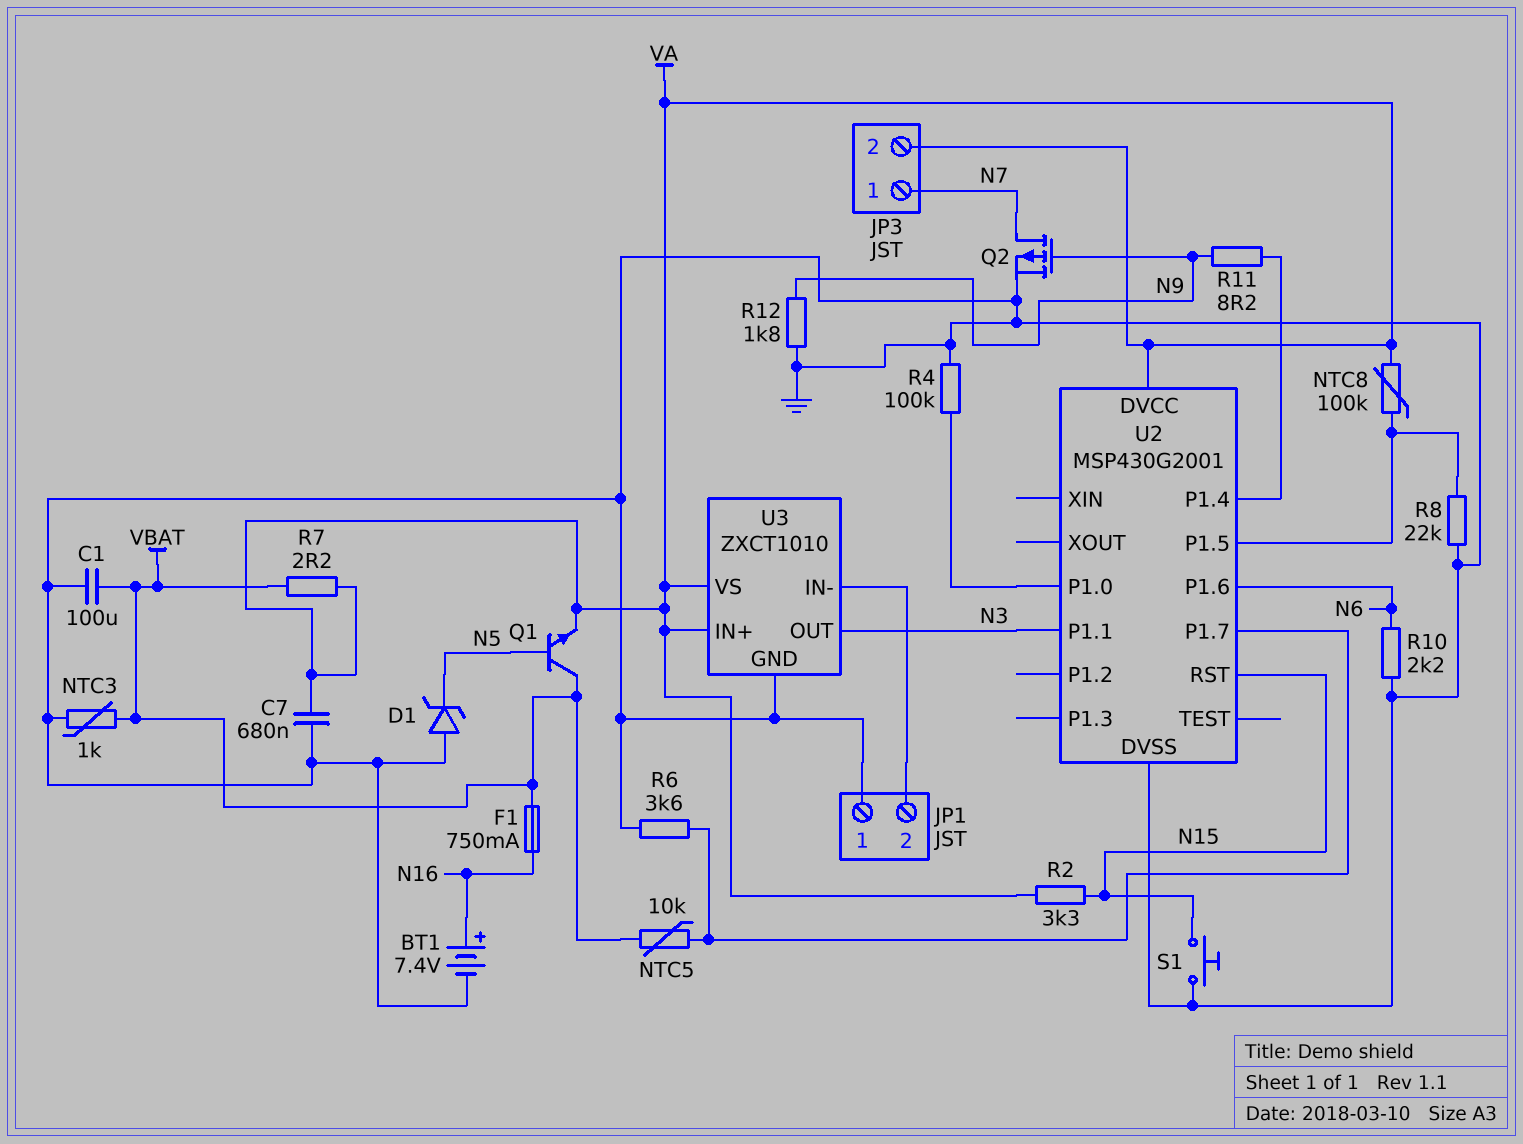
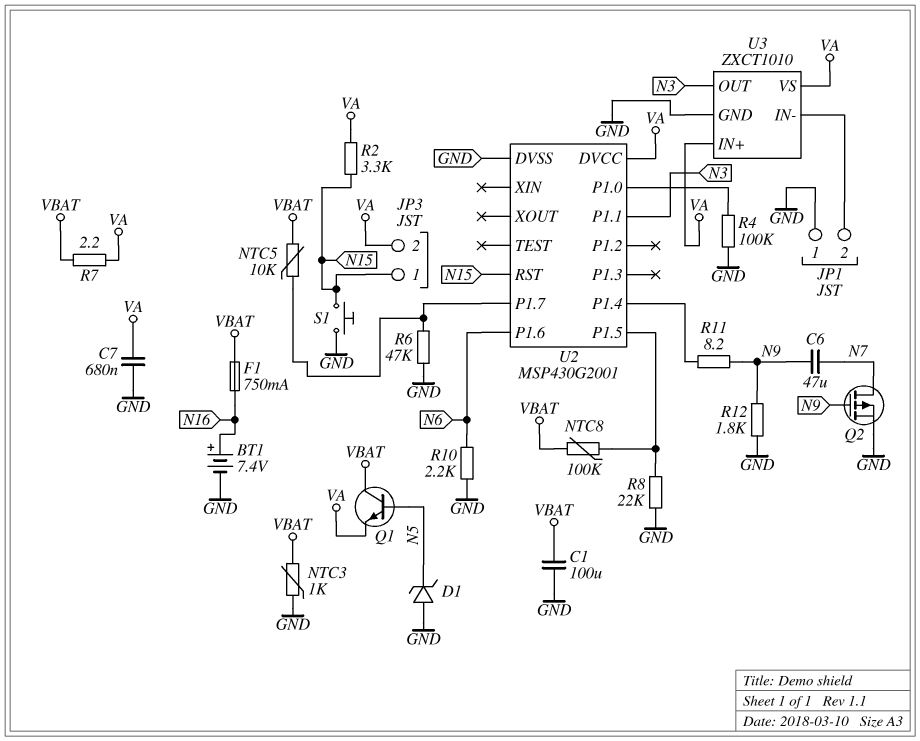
C6: none -> 47uF (N7, N9)
JP3 pin 1: N7 -> N15
NTC8: 100k (U2/P1.5, VA) -> 100k (U2/P1.5, VBAT)
R6: 3.6k (GND, U2/P1.7) -> 47k (GND, U2/P1.7)

